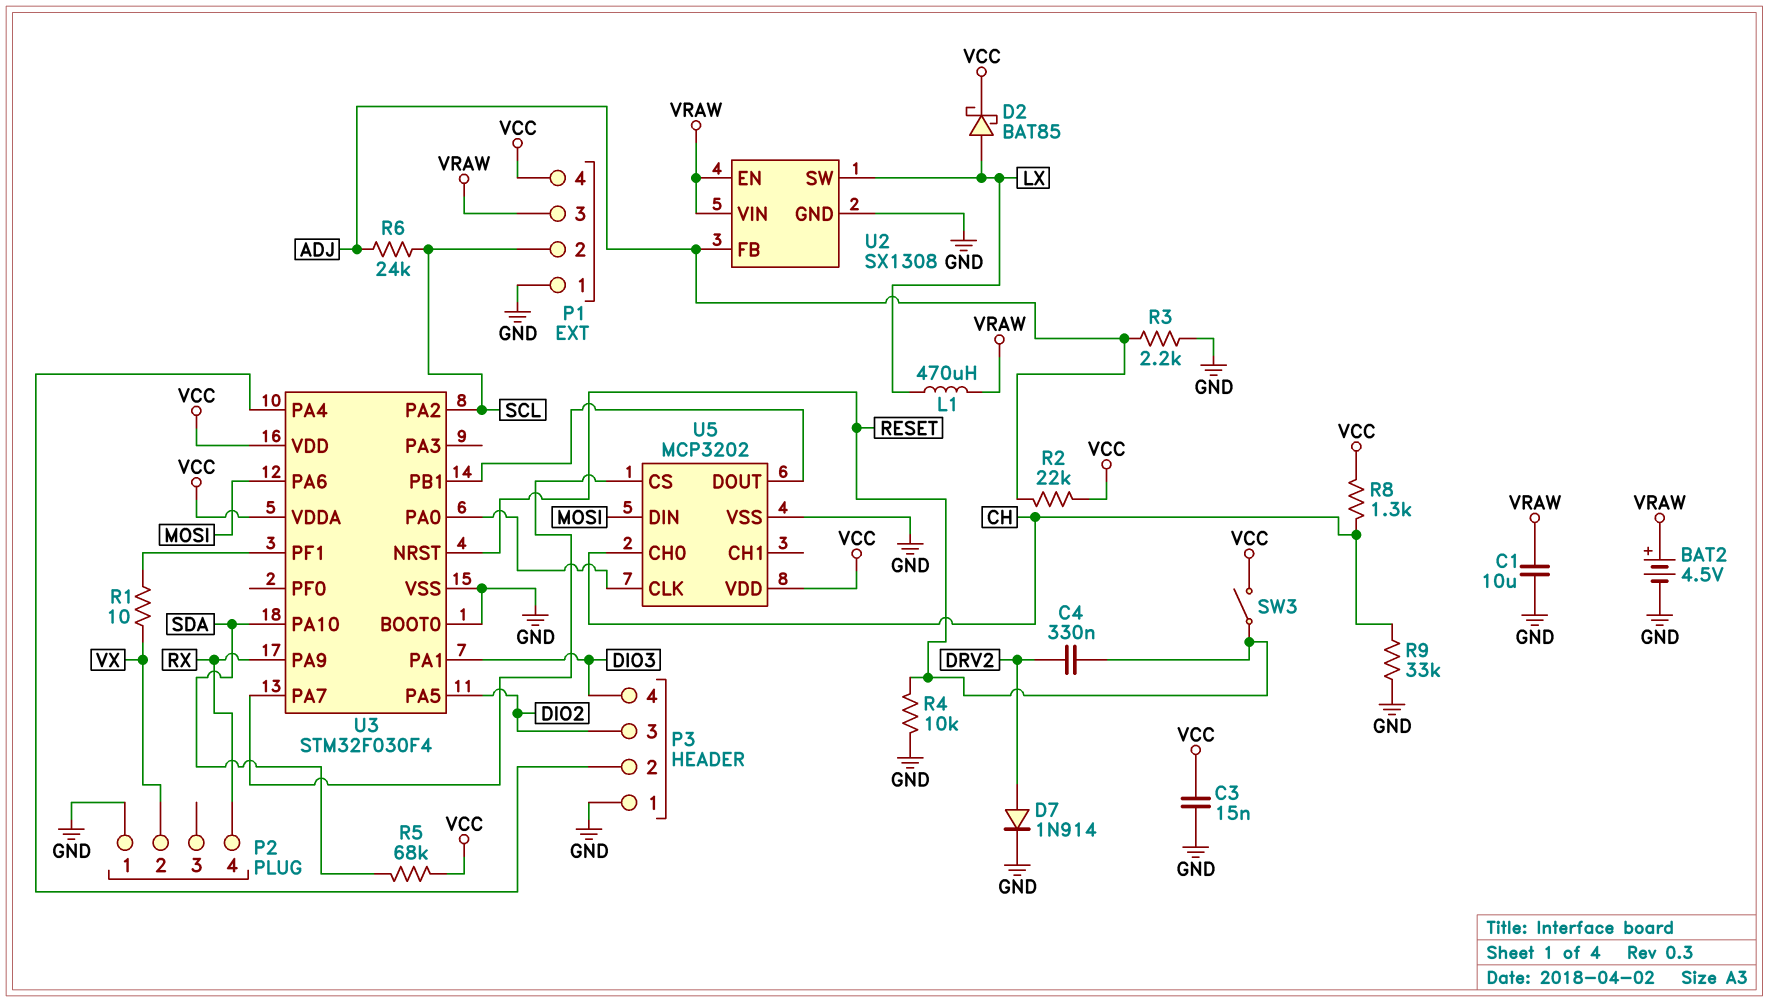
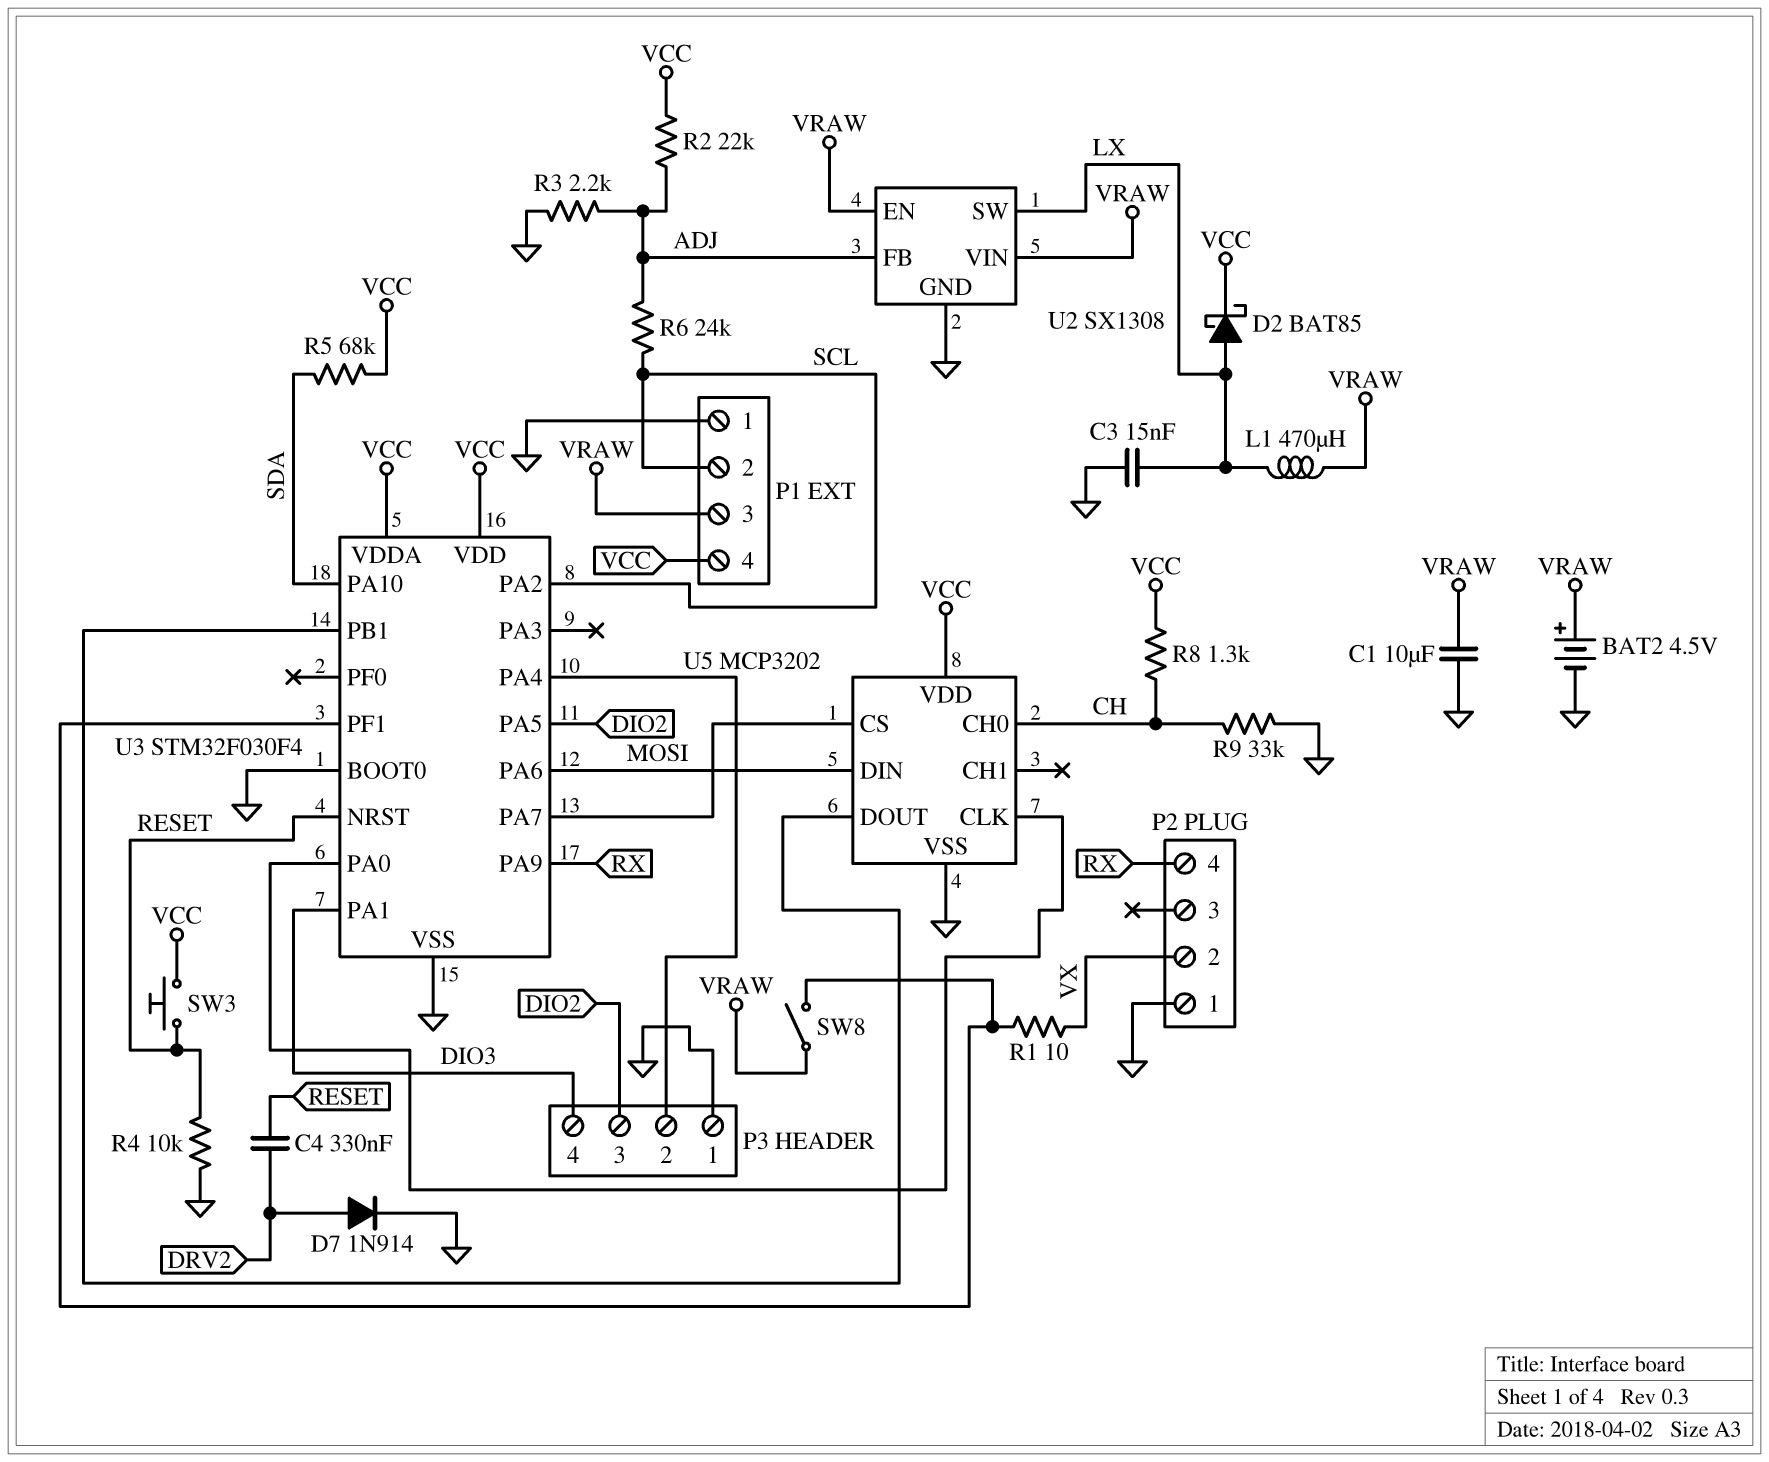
C3: 15nF (GND, VCC) -> 15nF (GND, LX)
SW3: switch (RESET, VCC) -> button (RESET, VCC)
SW8: none -> switch (U3/PF1, VRAW)

